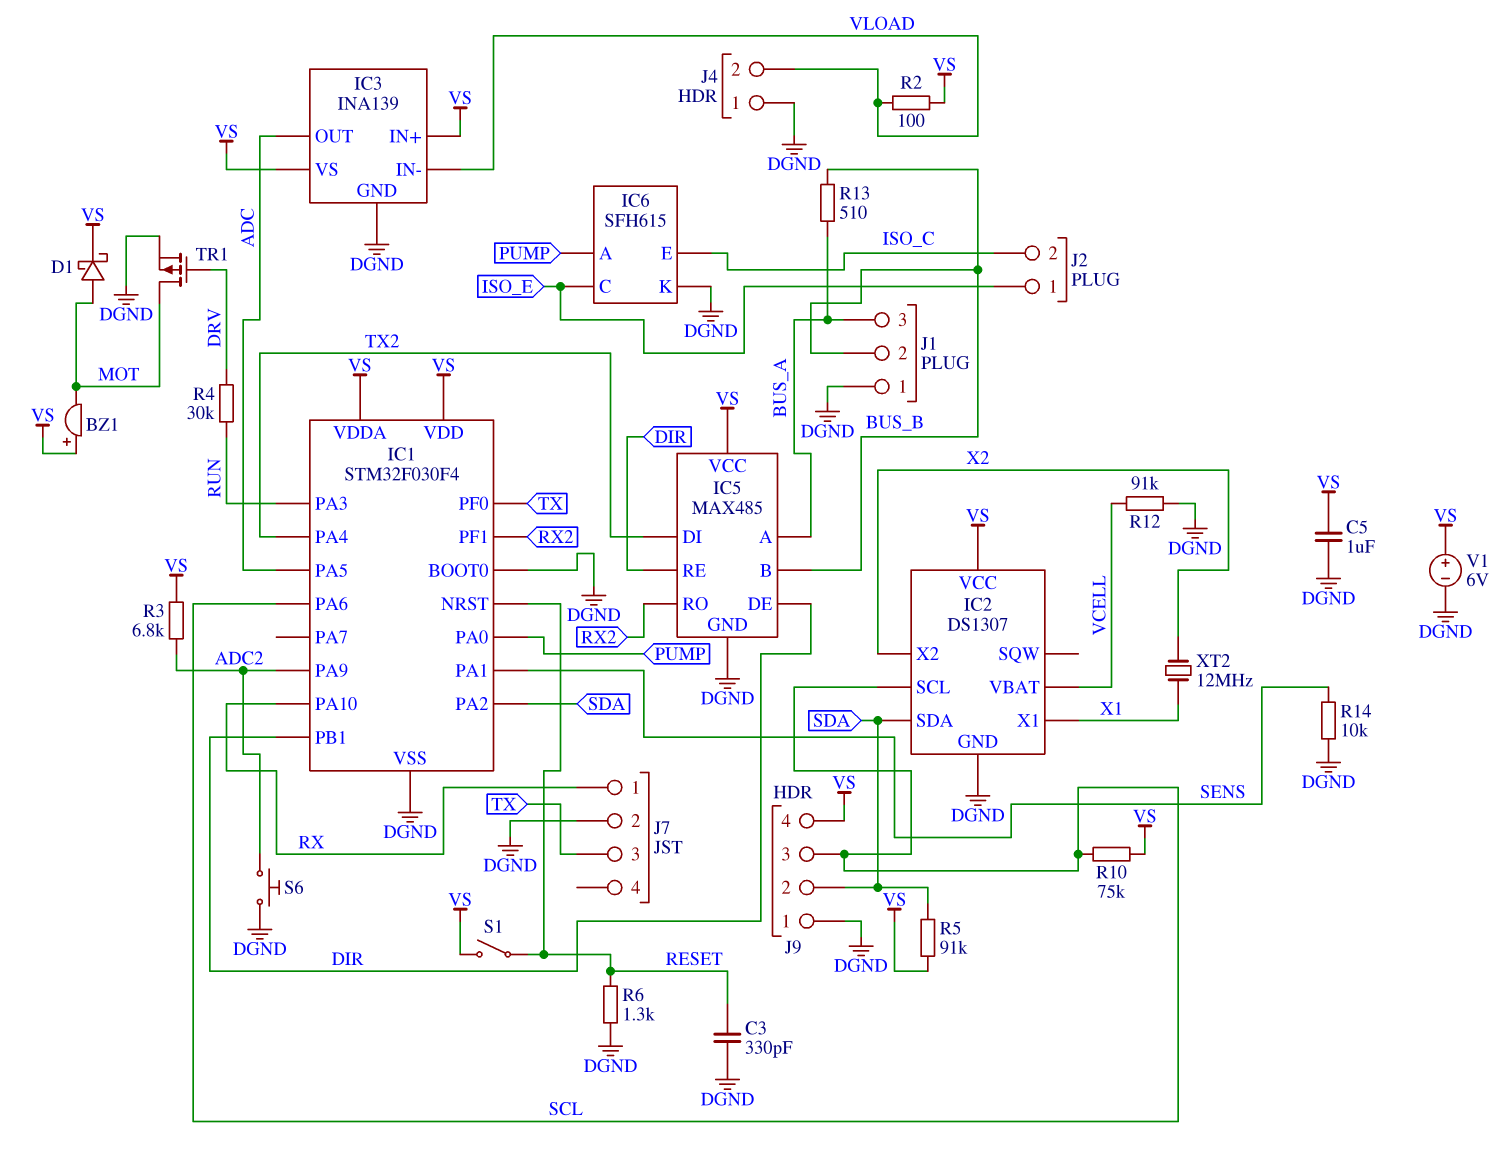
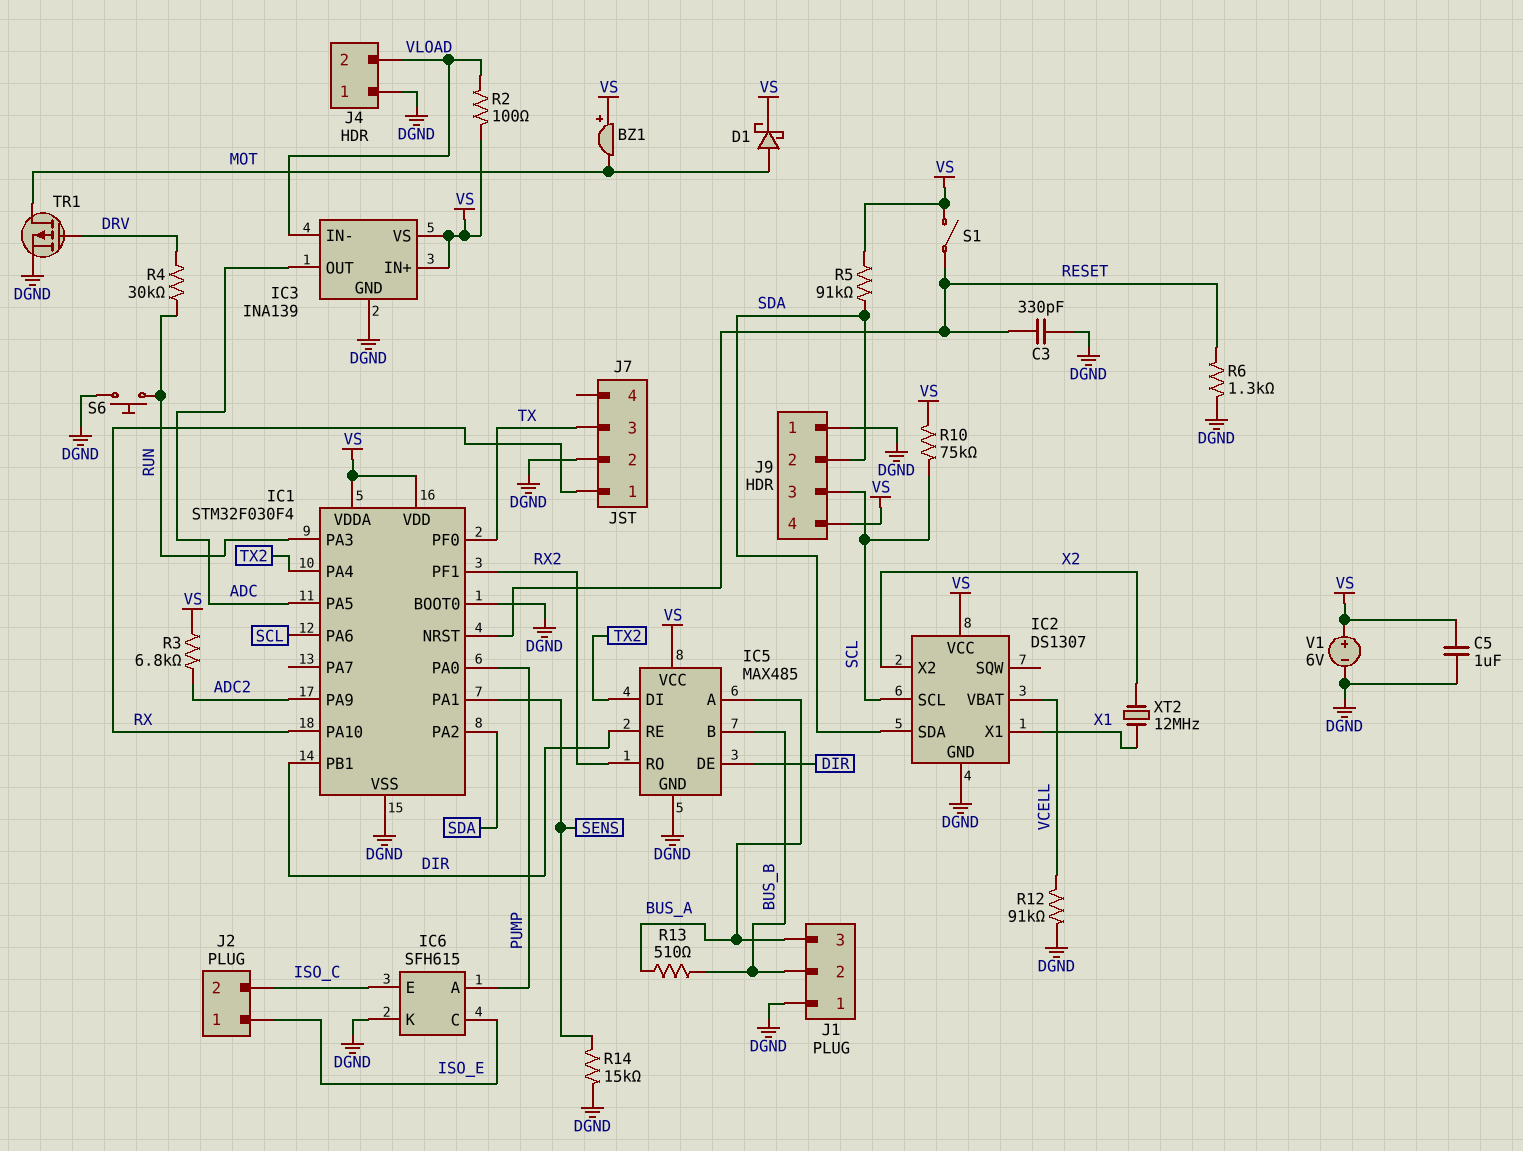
R14: 10k (DGND, SENS) -> 15k (DGND, SENS)
S6: button (ADC2, DGND) -> button (DGND, RUN)

